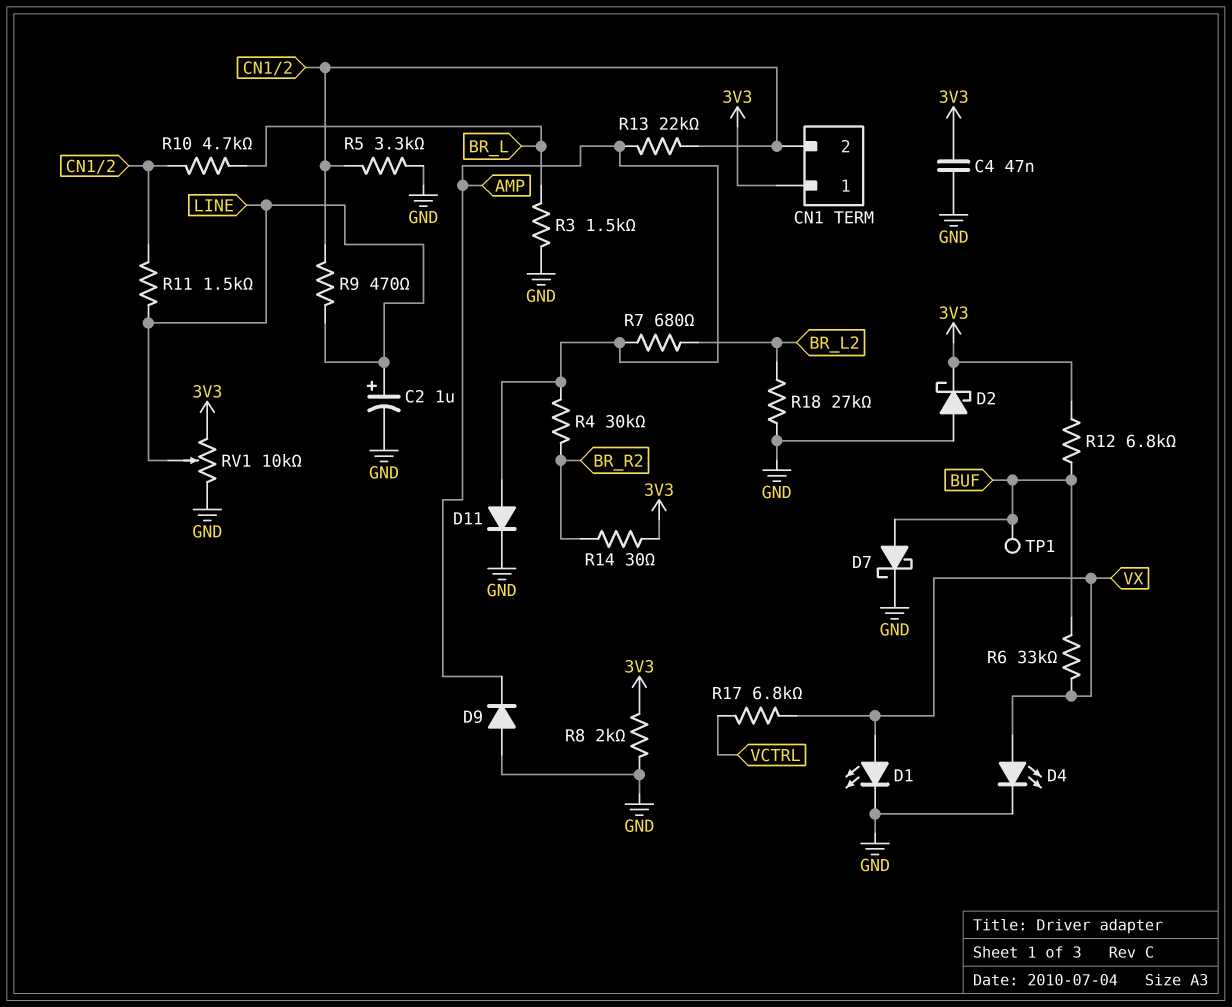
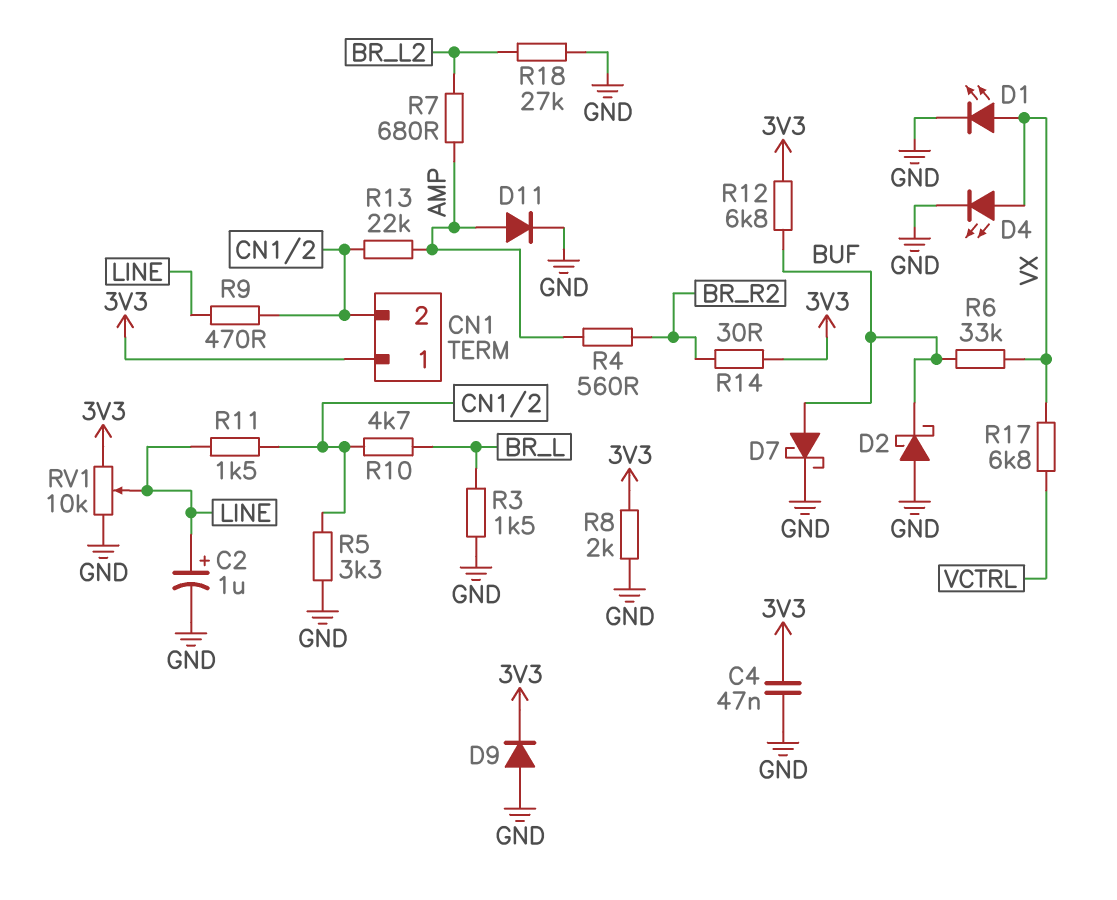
D2: schottky (A GND, K 3V3) -> schottky (A GND, K BUF)
D9: diode (A GND, K AMP) -> diode (A GND, K 3V3)
R4: 30k (AMP, BR_R2) -> 560 (AMP, BR_R2)
TP1: test point (BUF) -> none

